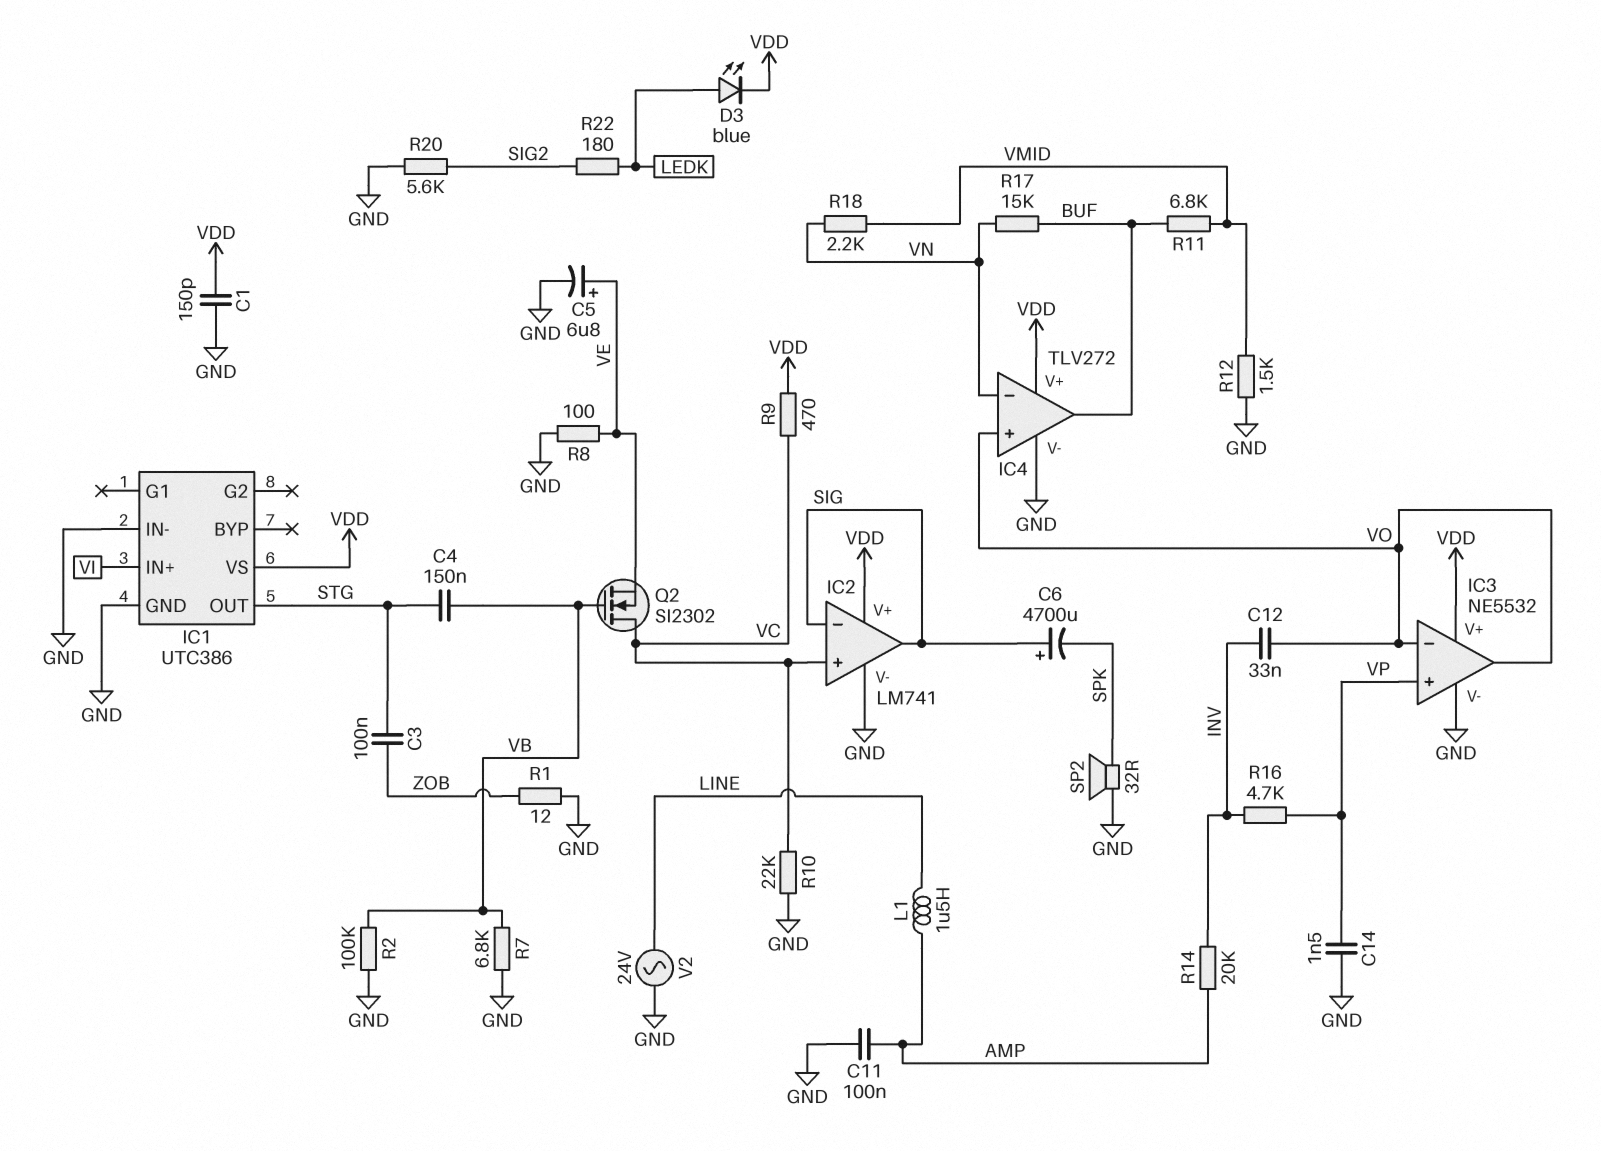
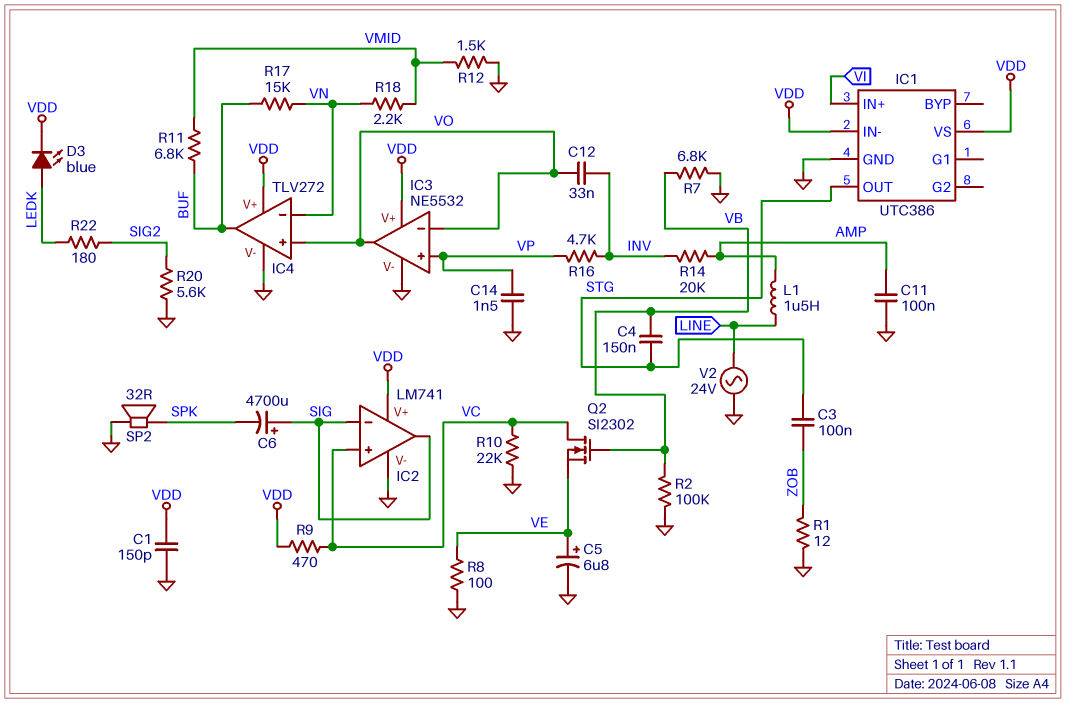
IC1 pin IN-: GND -> VDD

